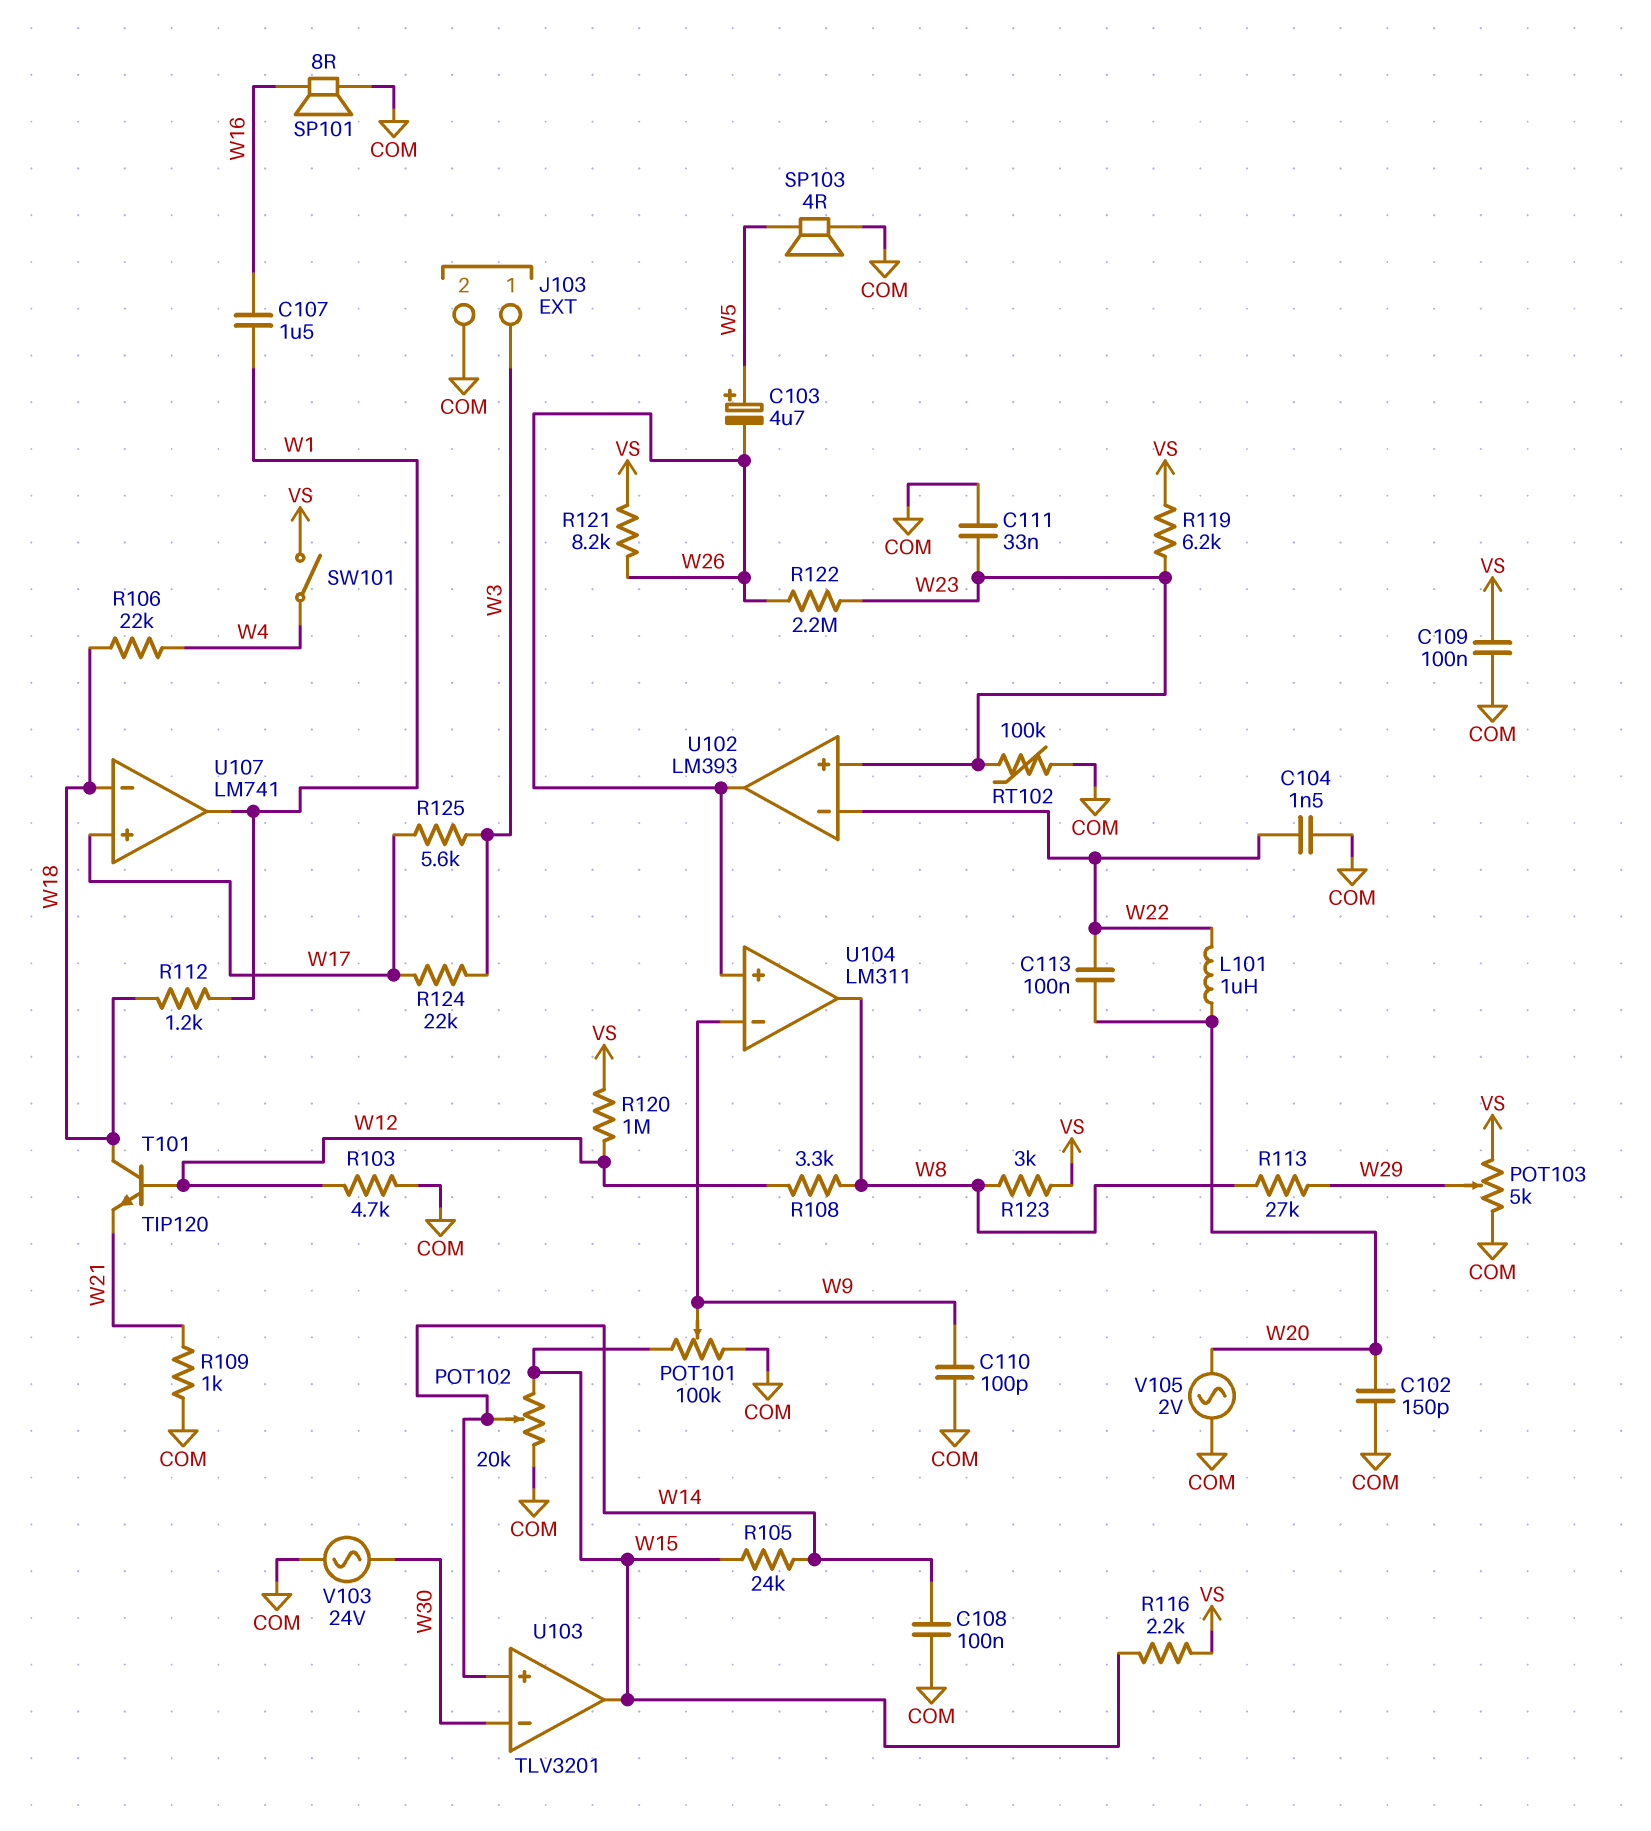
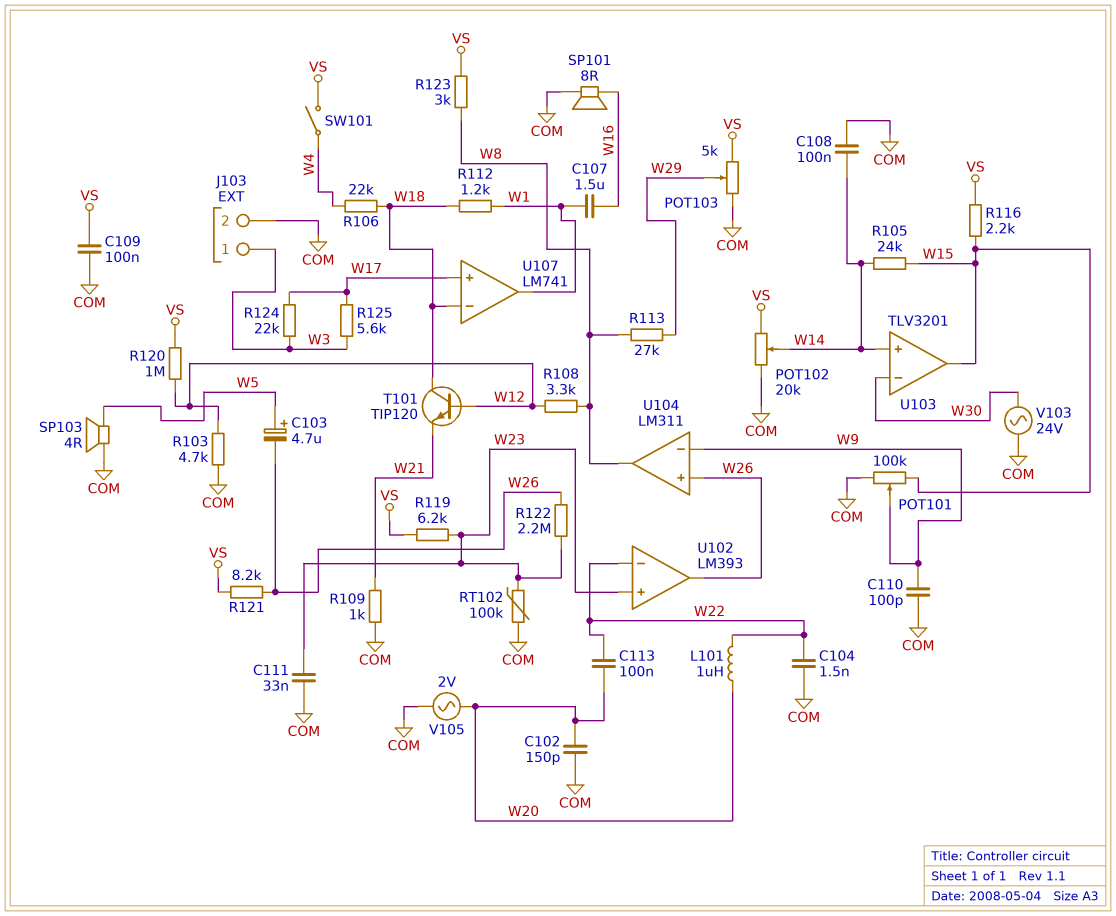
POT102: 20k (COM, W15, wiper W14) -> 20k (COM, VS, wiper W14)

